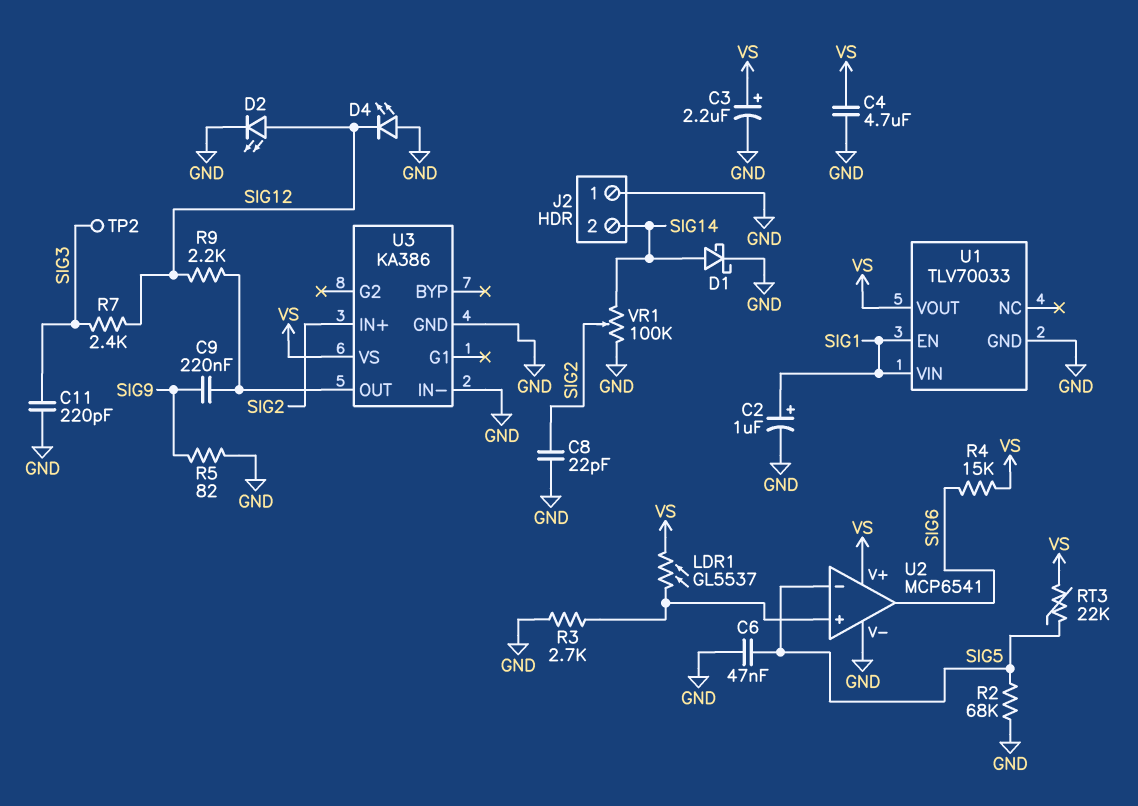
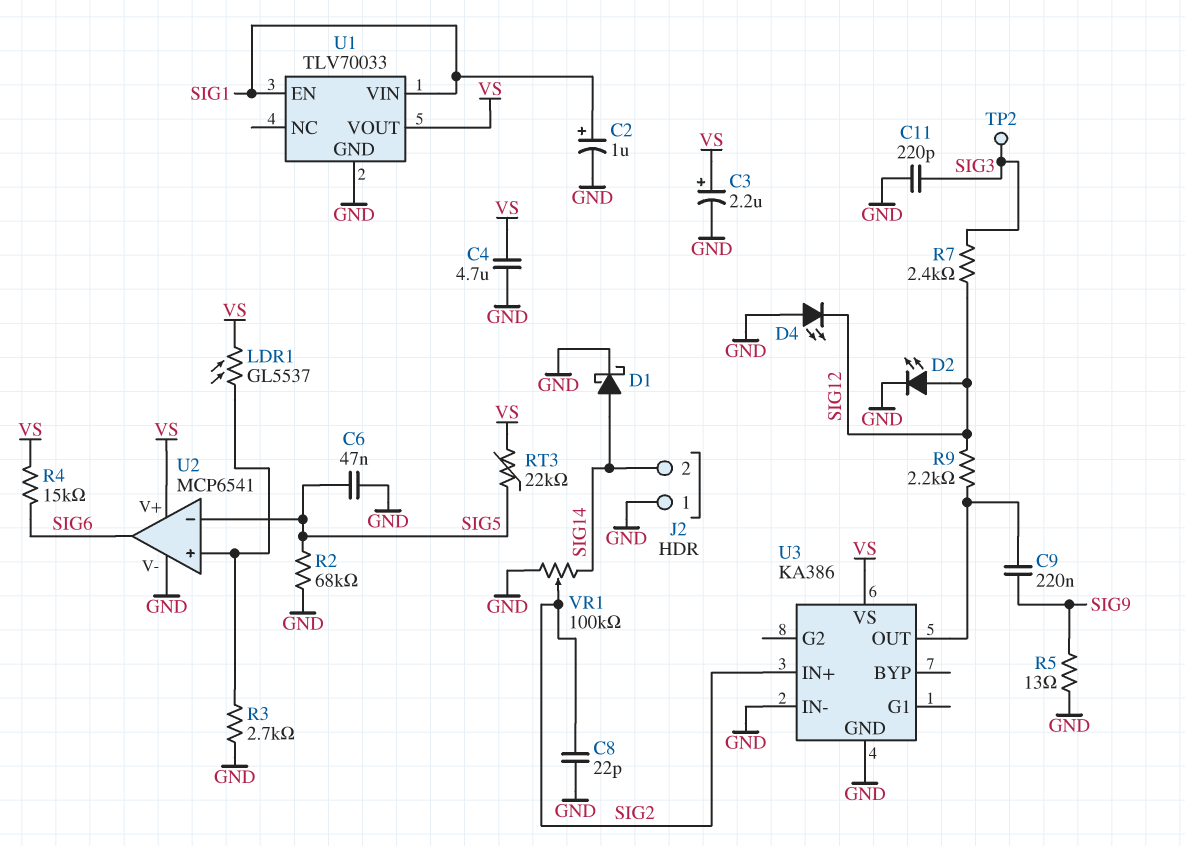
R5: 82 (GND, SIG9) -> 13 (GND, SIG9)

